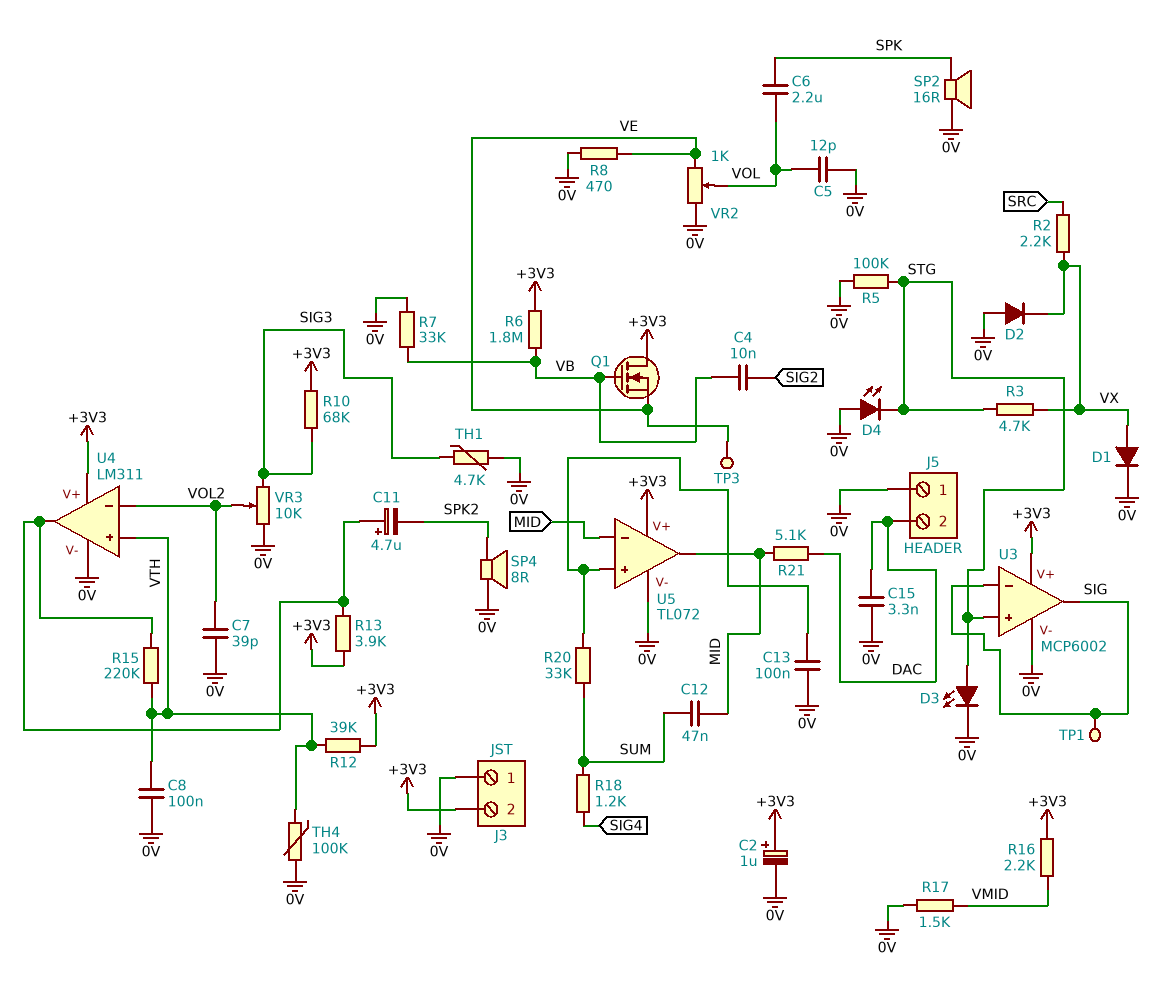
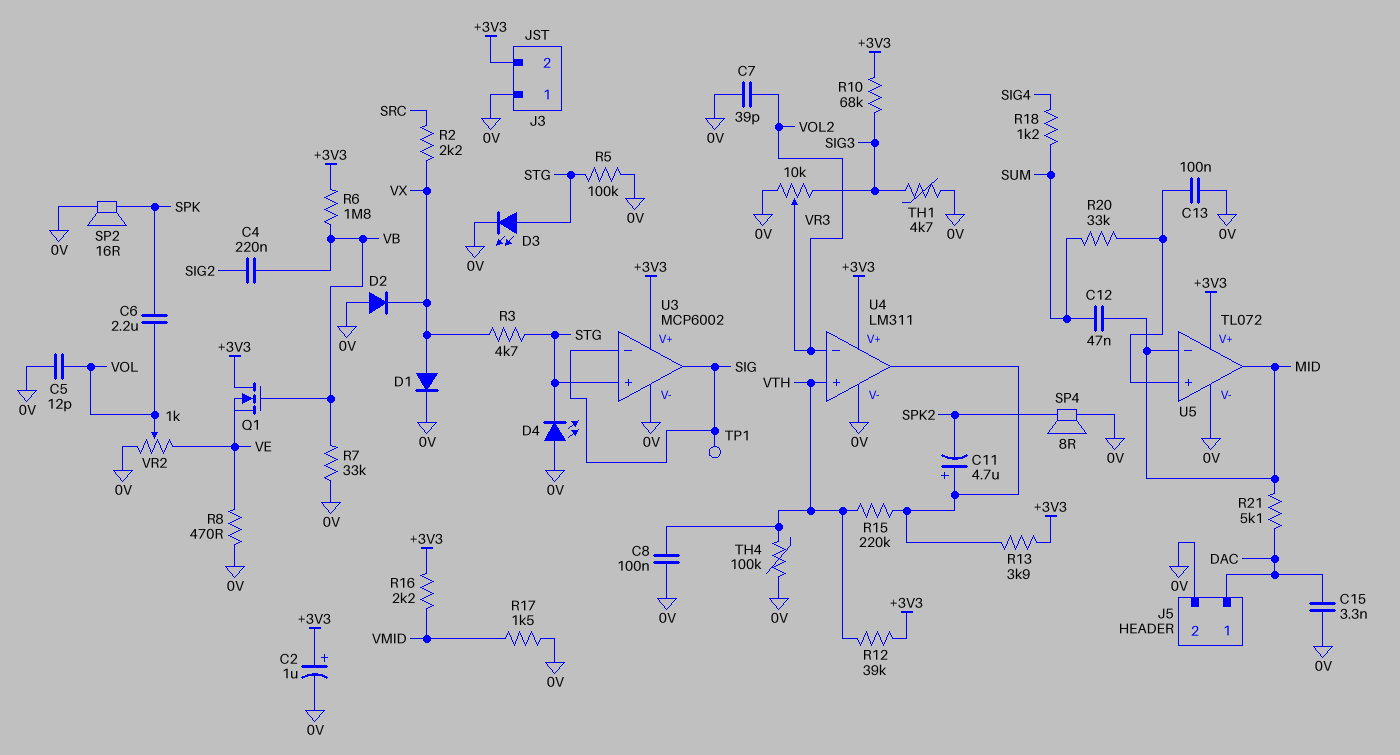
C4: 10nF (SIG2, VB) -> 220nF (SIG2, VB)
J5 pin 1: 0V -> DAC
J5 pin 2: DAC -> 0V
TP3: test point (VE) -> none

